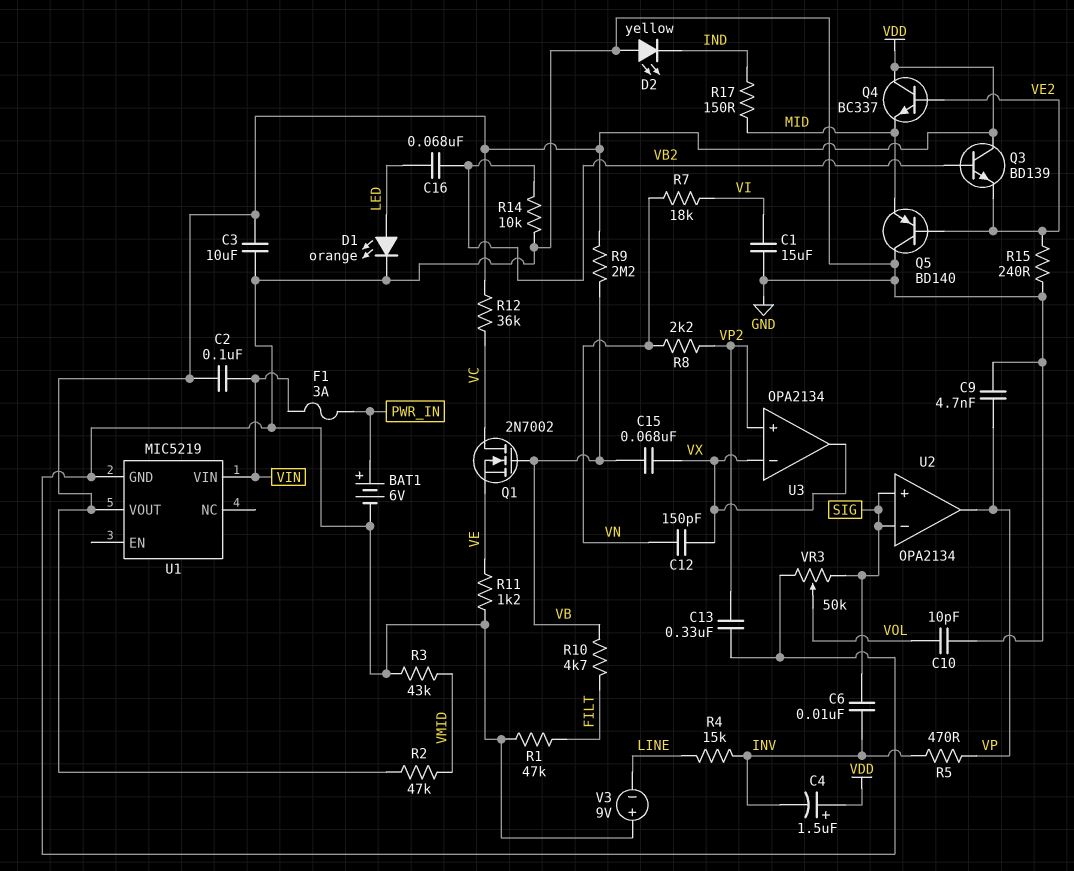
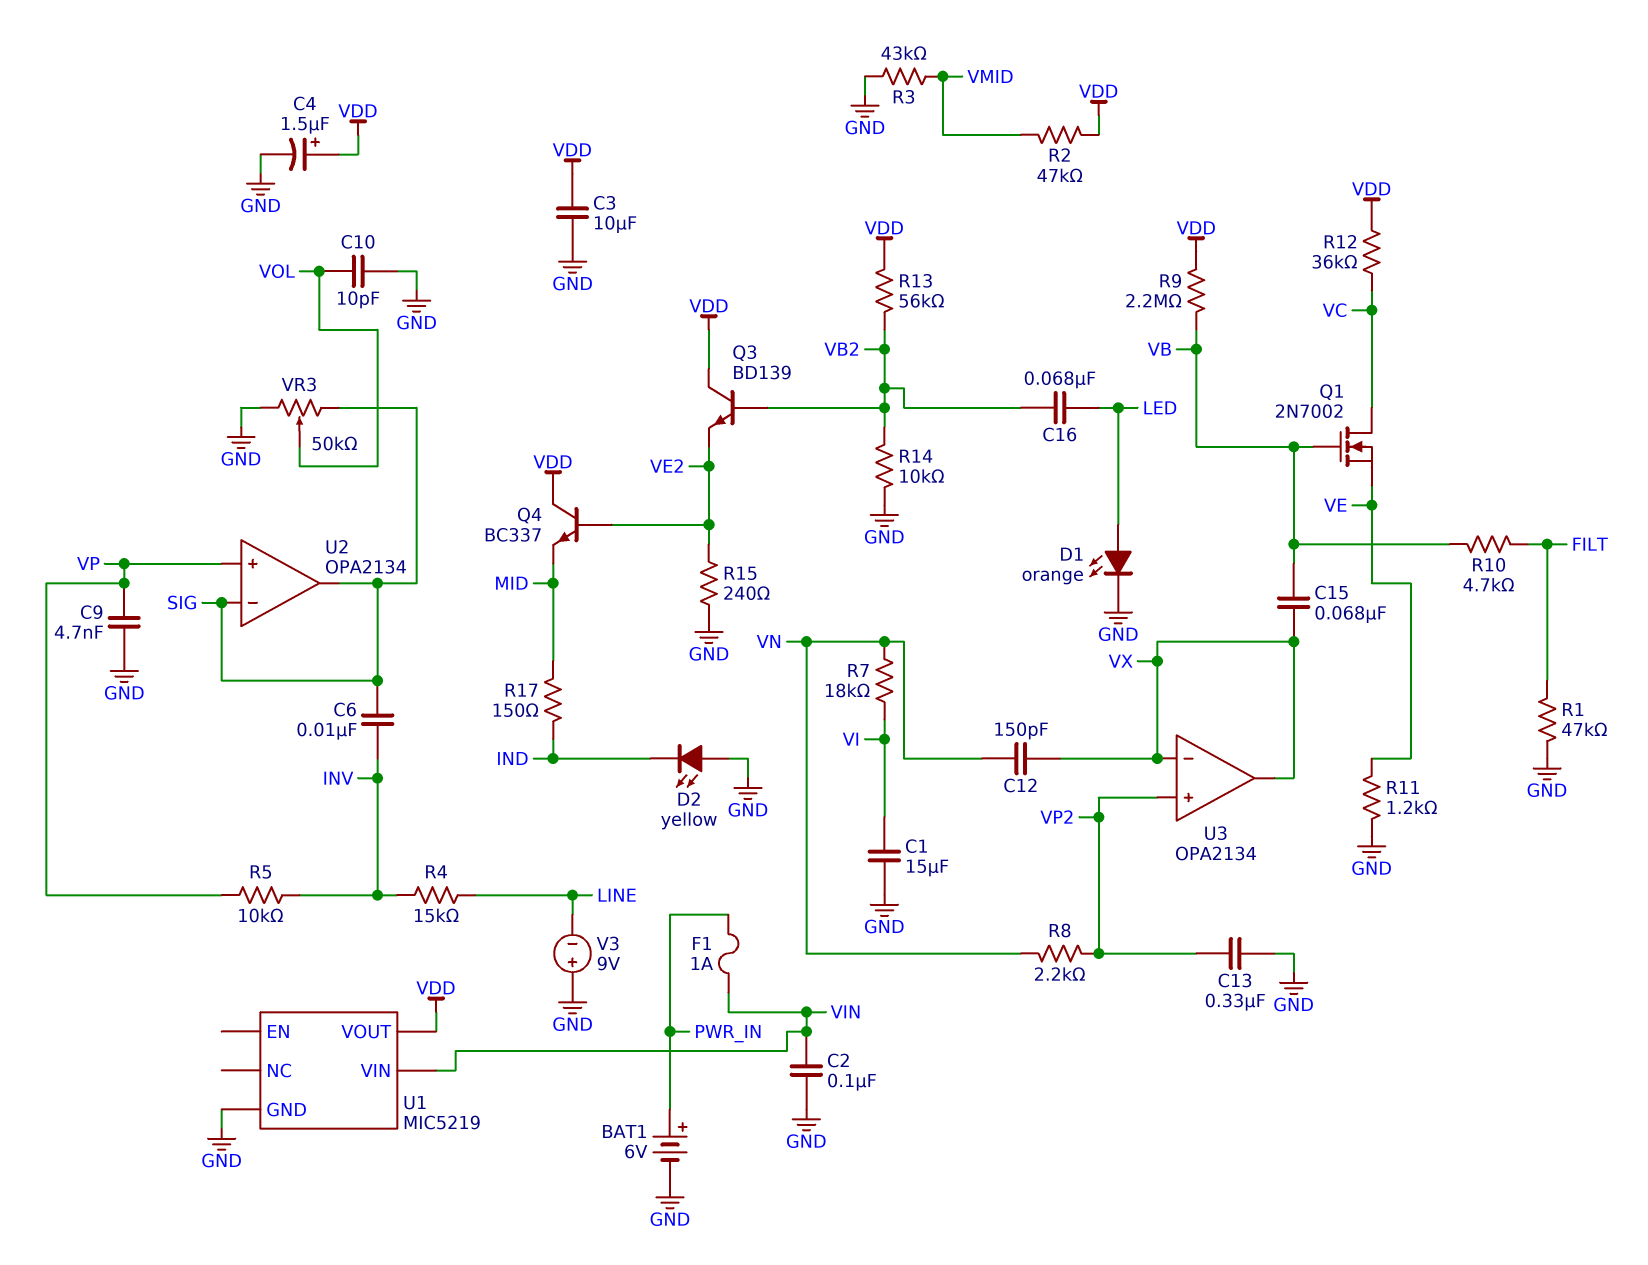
C2: 100nF (VDD, VIN) -> 100nF (GND, VIN)
C4: 1.5uF (plus VDD, minus INV) -> 1.5uF (plus VDD, minus GND)
F1: 3A (PWR_IN, VIN) -> 1A (PWR_IN, VIN)
Q5: PNP BD140 (B VE2, C GND, E MID) -> none
R5: 470 (INV, VP) -> 10k (INV, VP)
R13: none -> 56k (VB2, VDD)
U2 pin in+: SIG -> VP
U2 pin out: VP -> SIG

